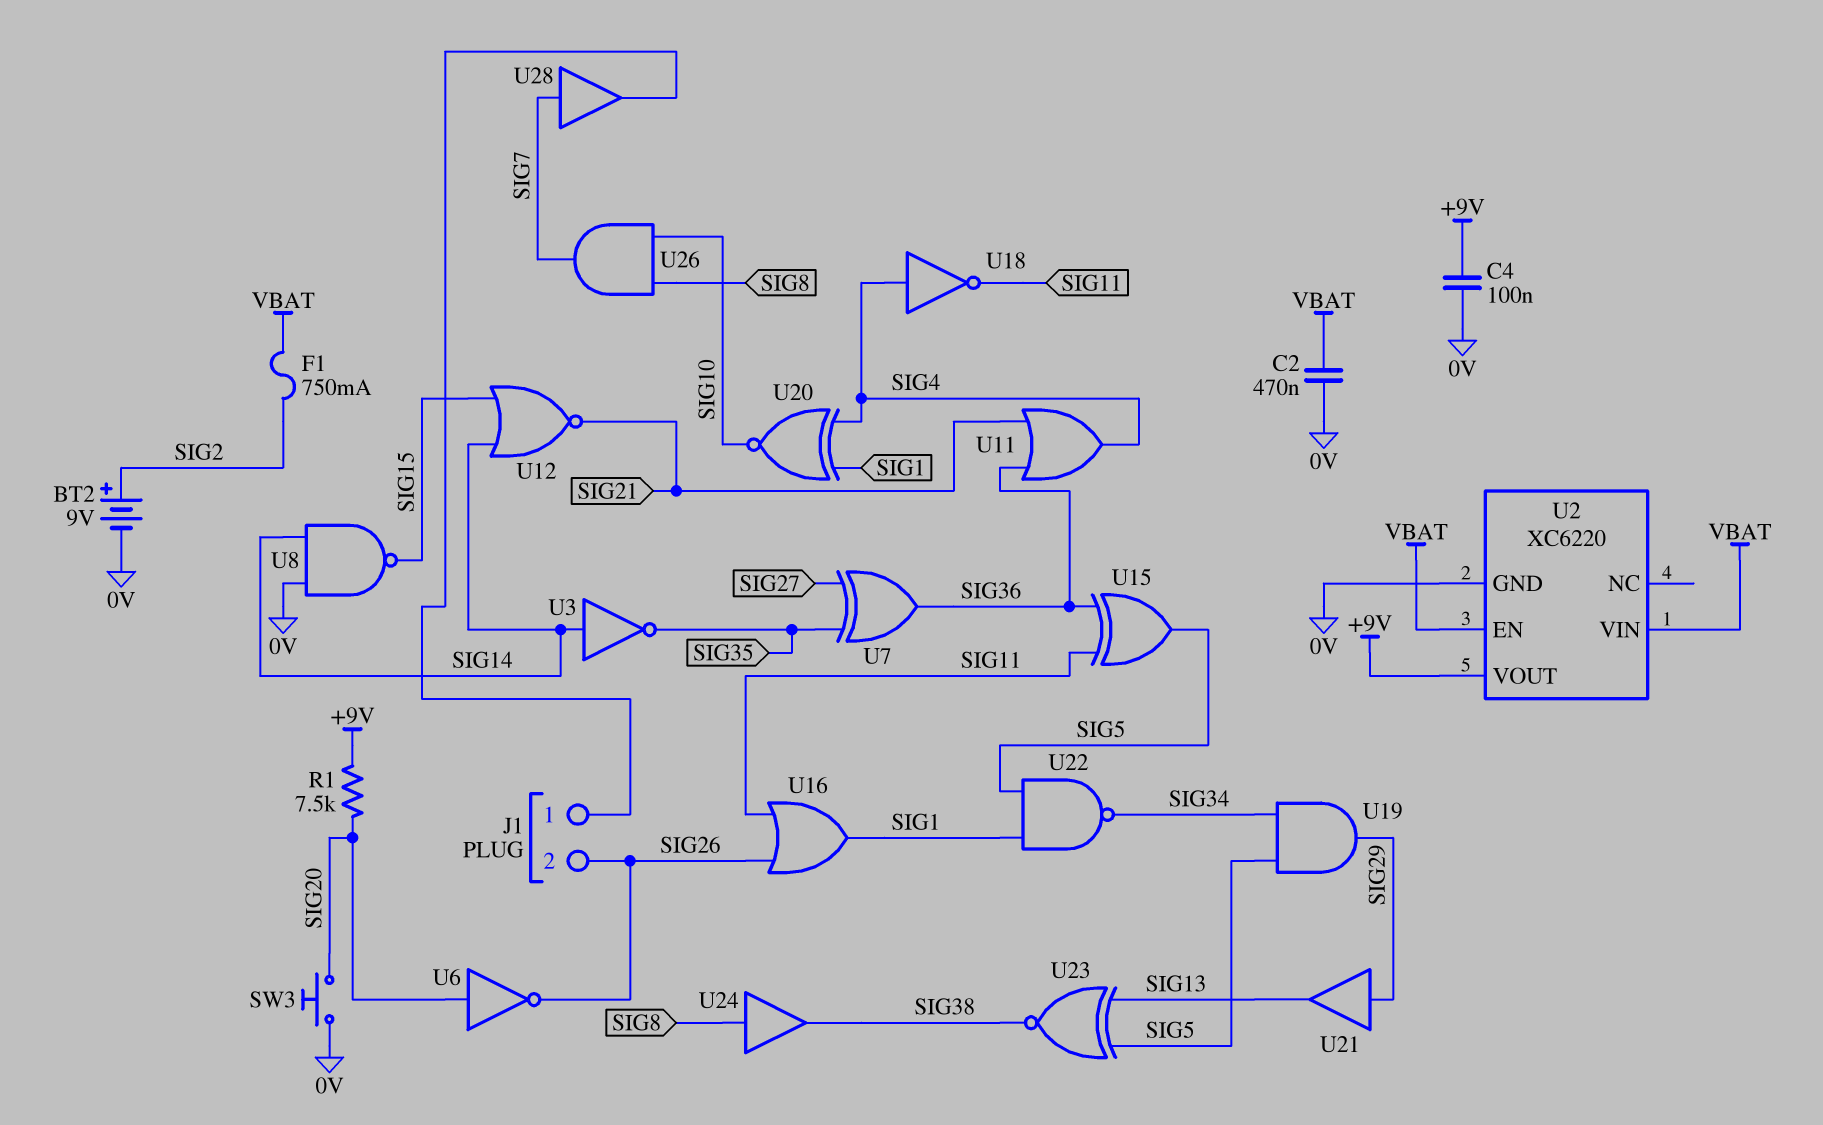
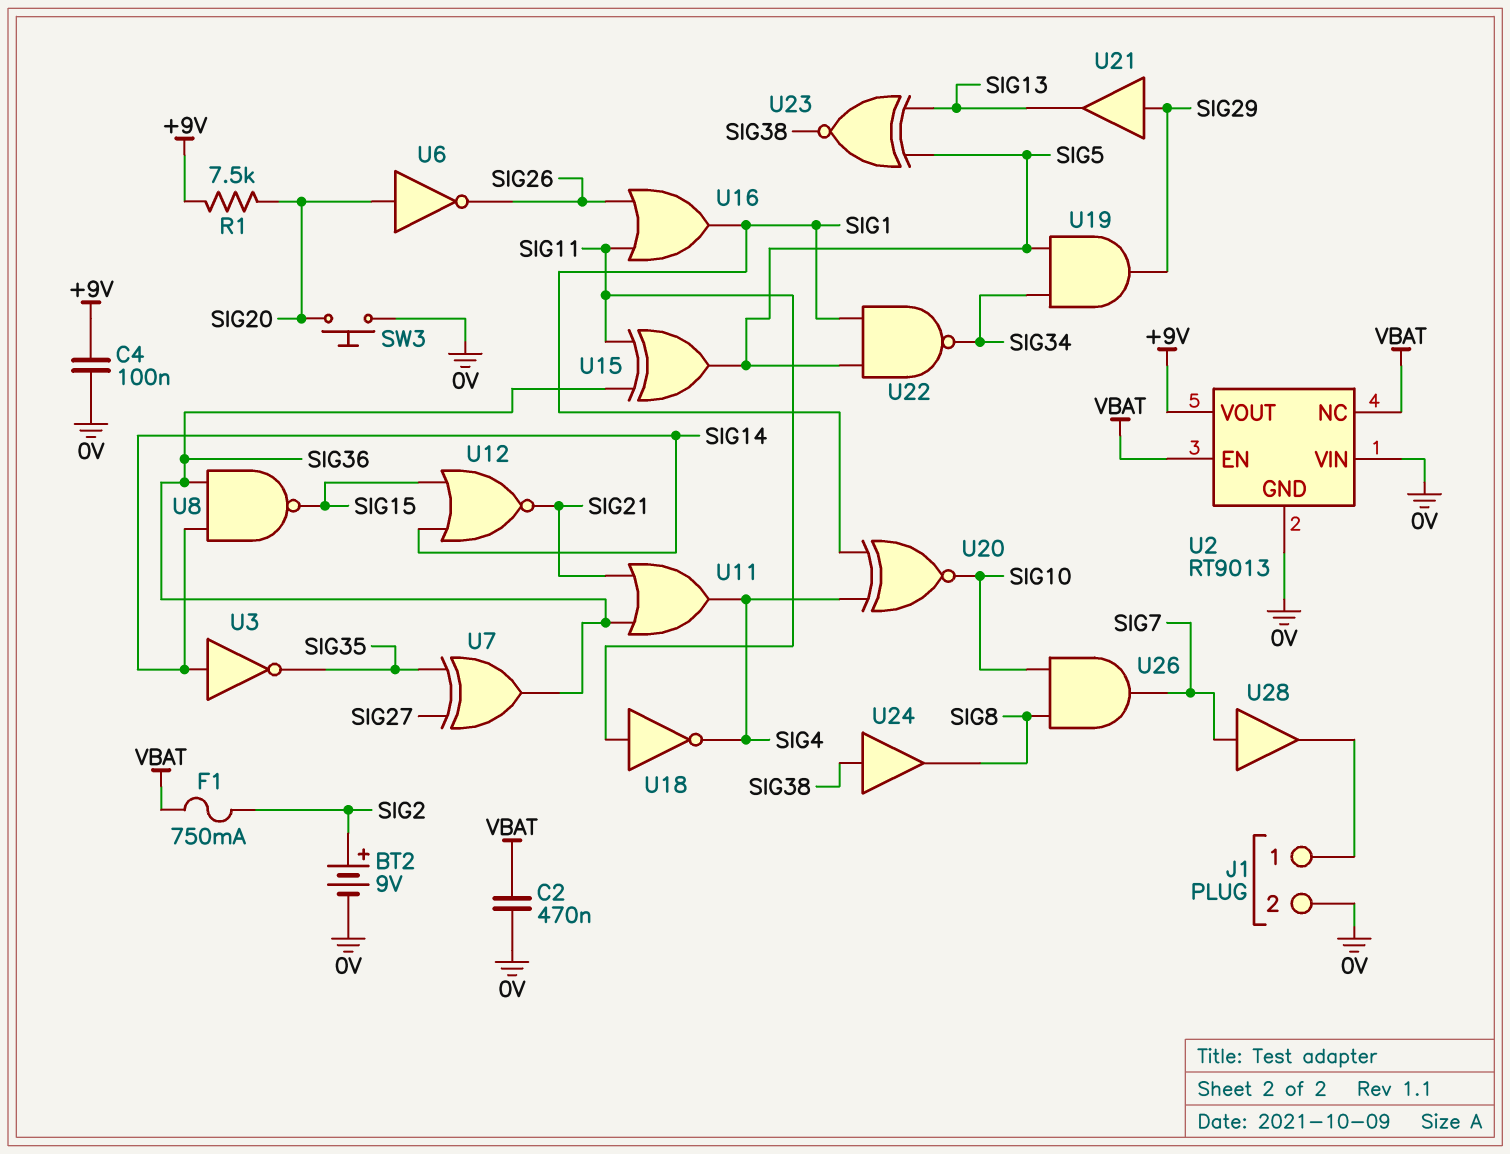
J1 pin 2: SIG26 -> 0V
U2: XC6220 -> RT9013
U2 pin NC: none -> VBAT
U2 pin VIN: VBAT -> 0V
U8: NAND (in 0V, in SIG14, out SIG15) -> NAND (in SIG14, in SIG36, out SIG15)
U18: NOT (in SIG4, out SIG11) -> NOT (in SIG11, out SIG4)
U24: buffer (in SIG8, out SIG38) -> buffer (in SIG38, out SIG8)

